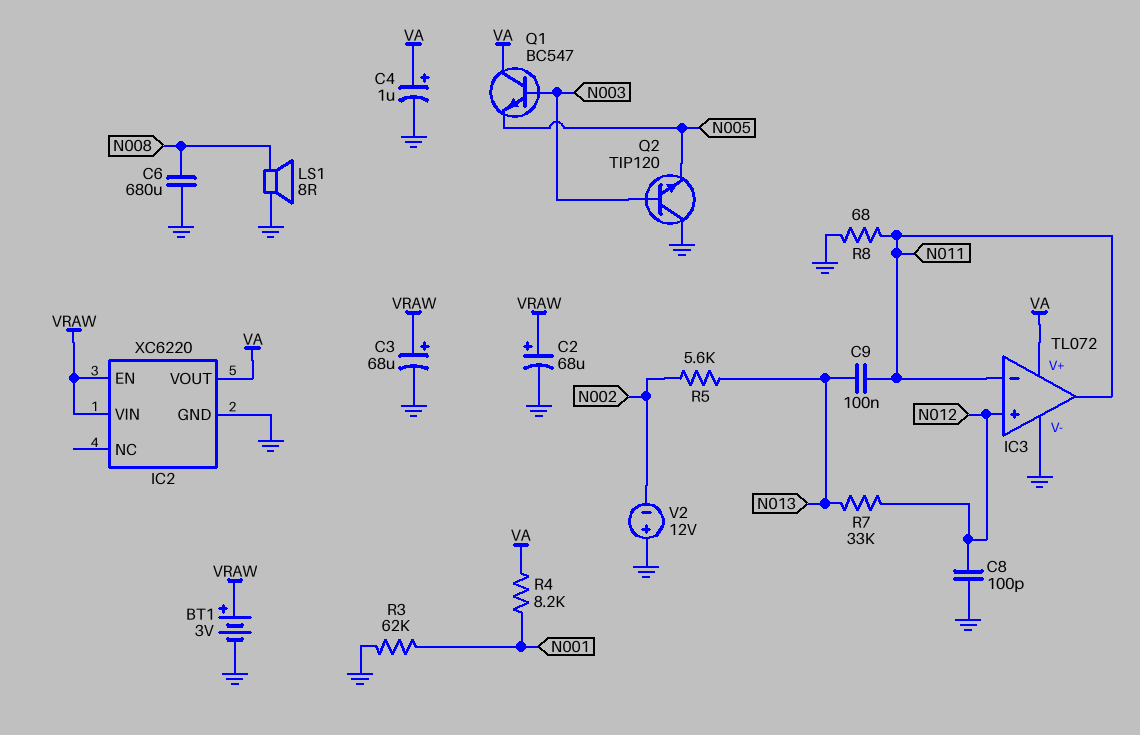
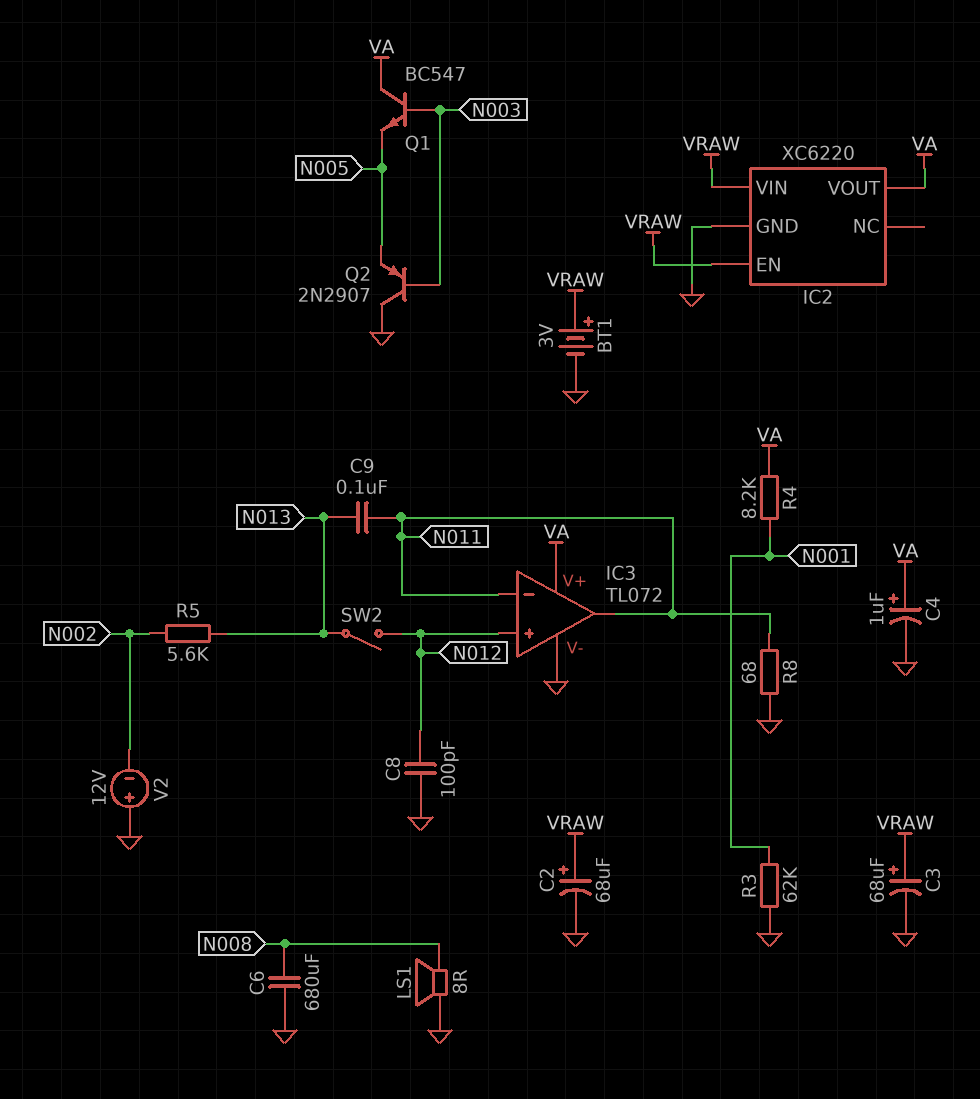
Q2: NPN TIP120 (B N003, C GND, E N005) -> PNP 2N2907 (B N003, C GND, E N005)
R7: 33k (N012, N013) -> none
SW2: none -> switch (N012, N013)

